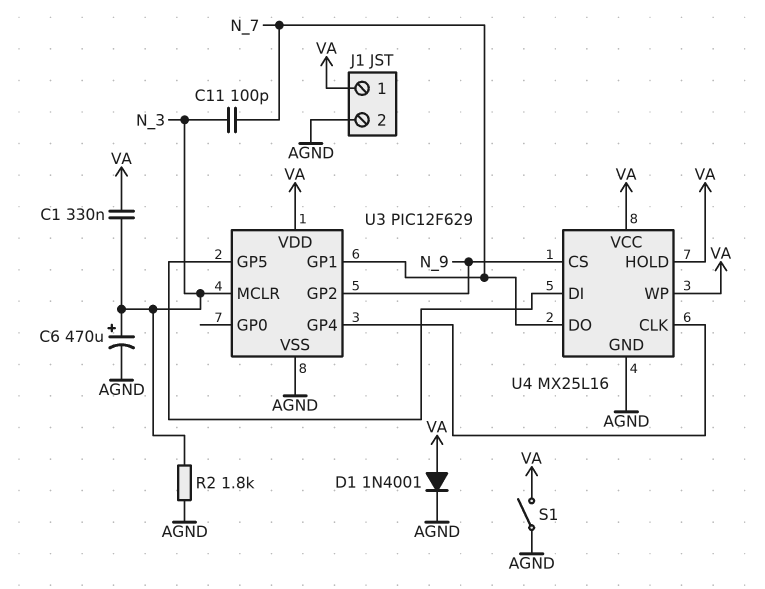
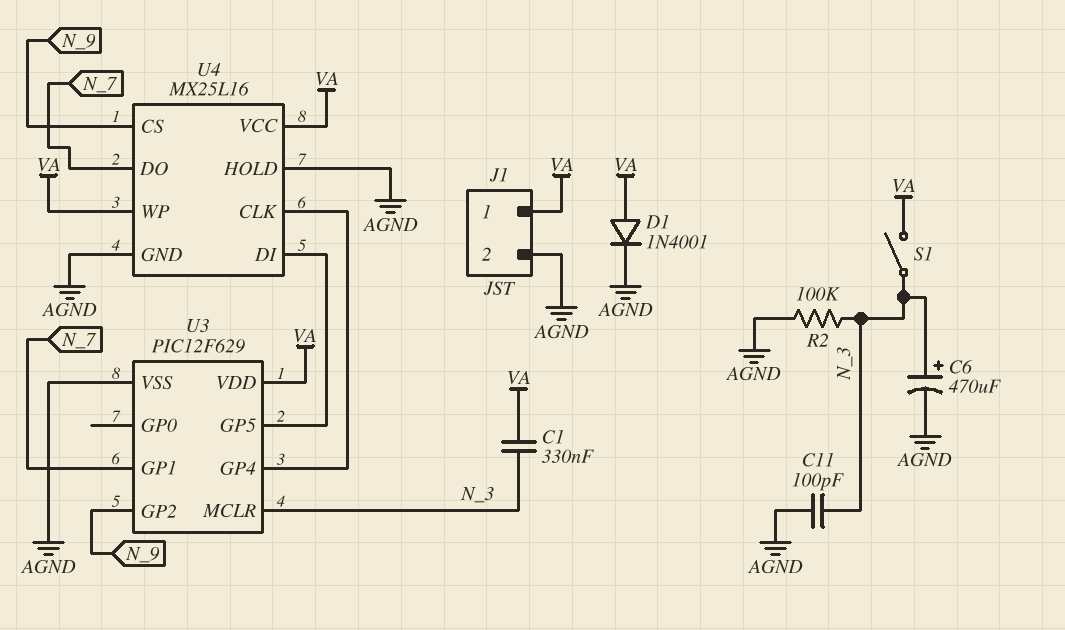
C11: 100pF (N_3, N_7) -> 100pF (AGND, N_3)
R2: 1.8k (AGND, N_3) -> 100k (AGND, N_3)
S1: switch (AGND, VA) -> switch (N_3, VA)
U4 pin HOLD: VA -> AGND

